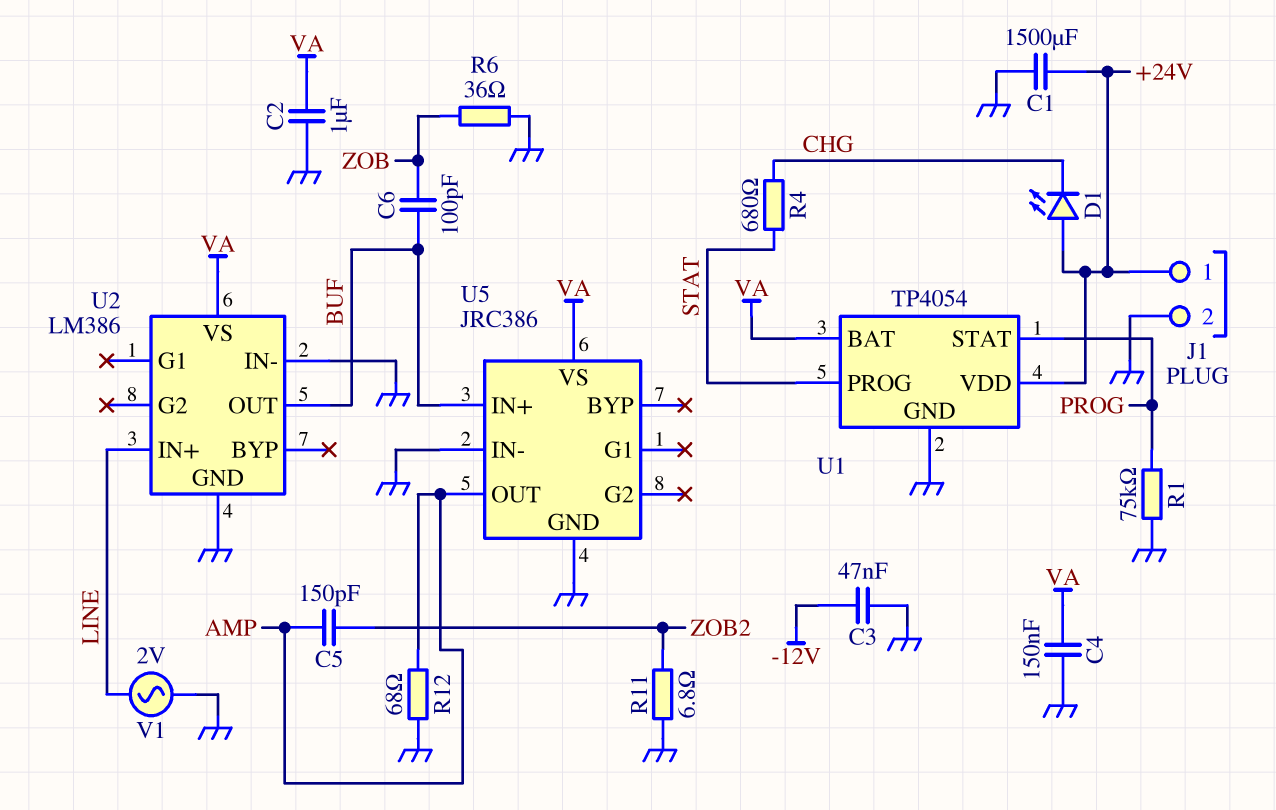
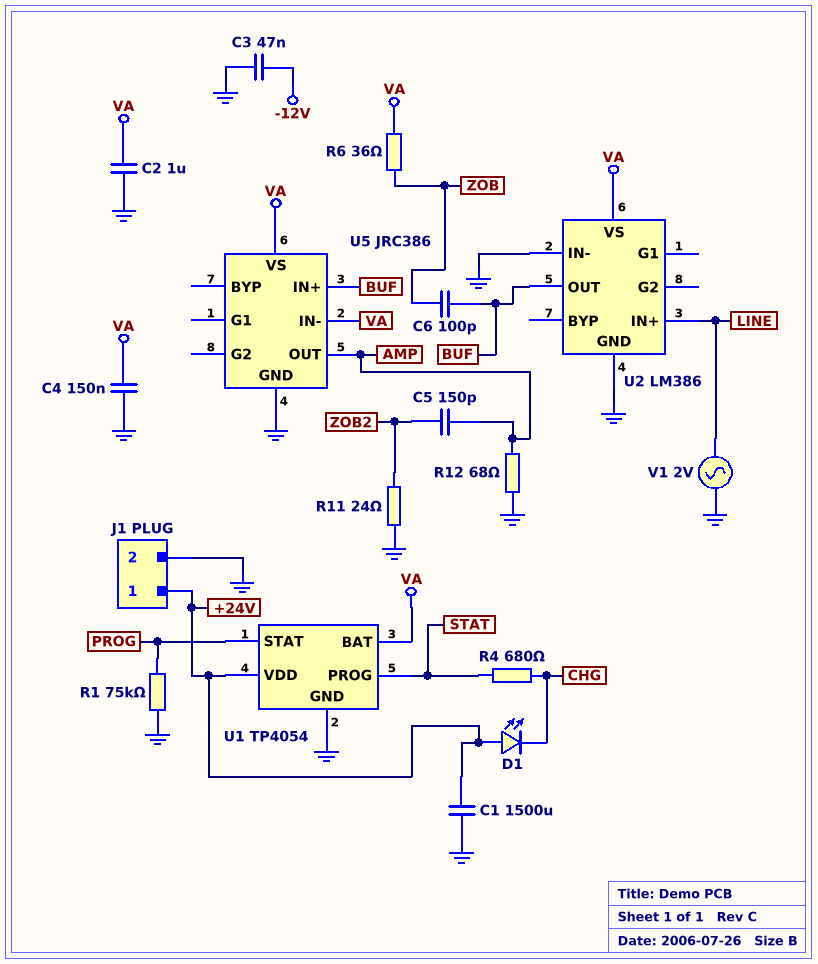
R6: 36 (GND, ZOB) -> 36 (VA, ZOB)
R11: 6.8 (GND, ZOB2) -> 24 (GND, ZOB2)
U5 pin IN-: GND -> VA

